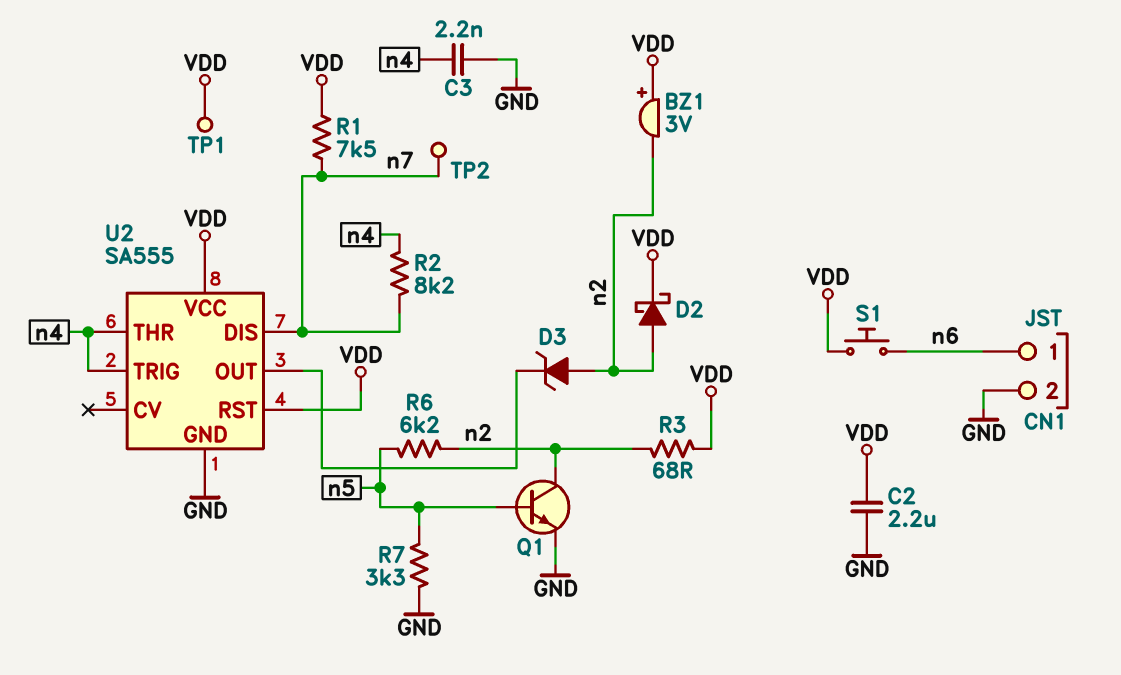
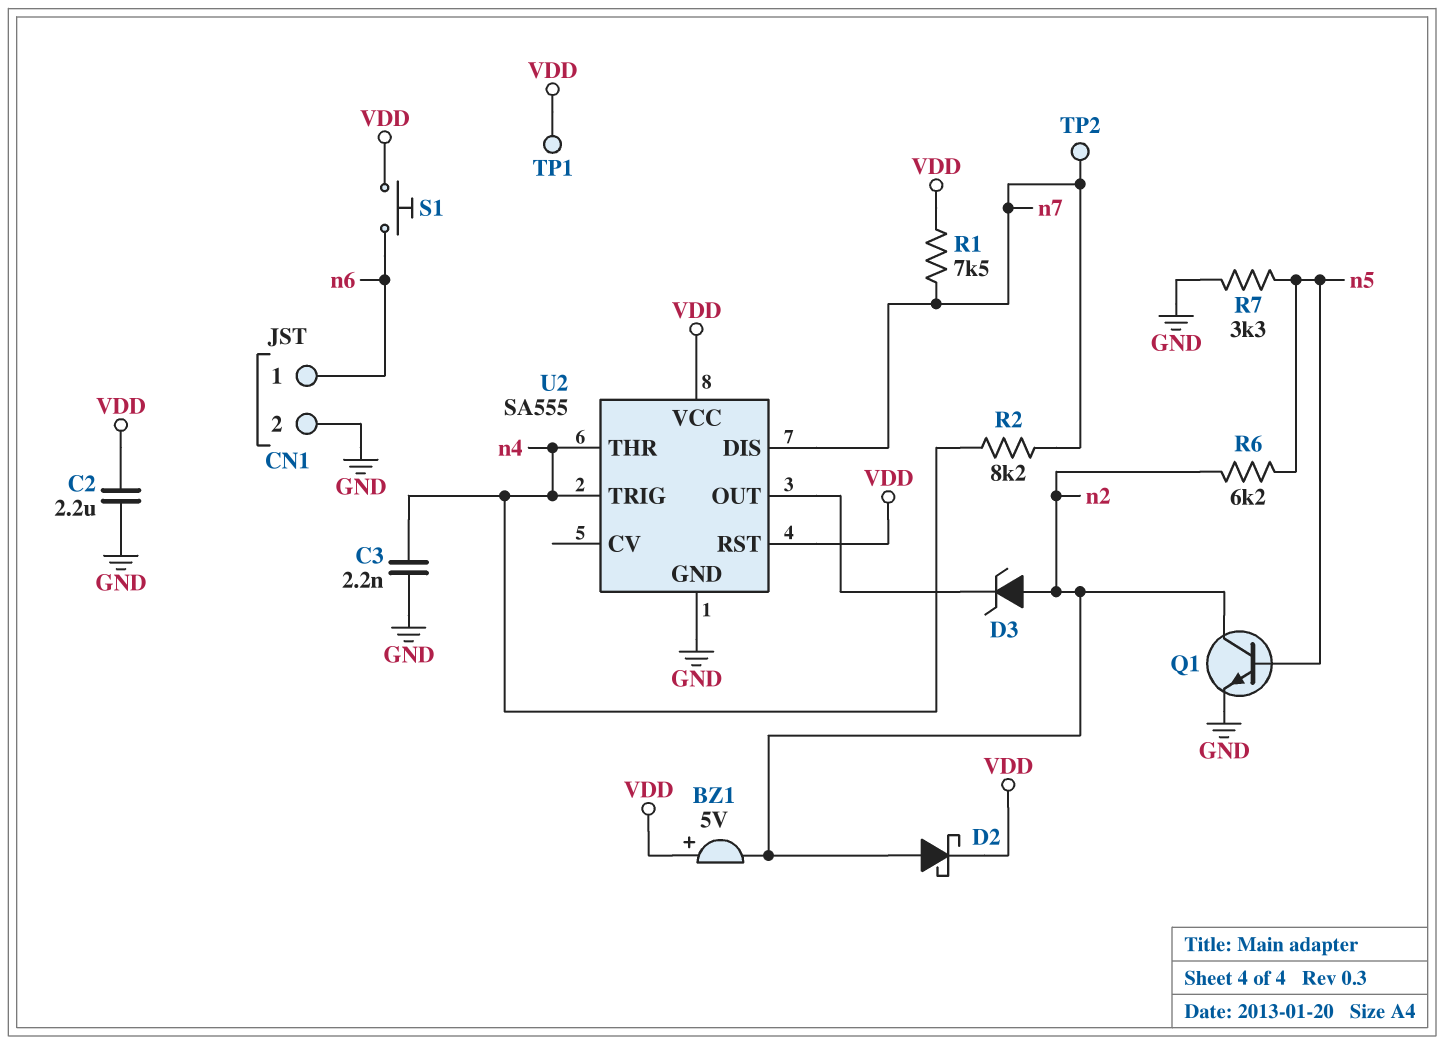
BZ1: buzzer 3V (plus VDD, minus n2) -> buzzer 5V (plus VDD, minus n2)
R3: 68 (VDD, n2) -> none

